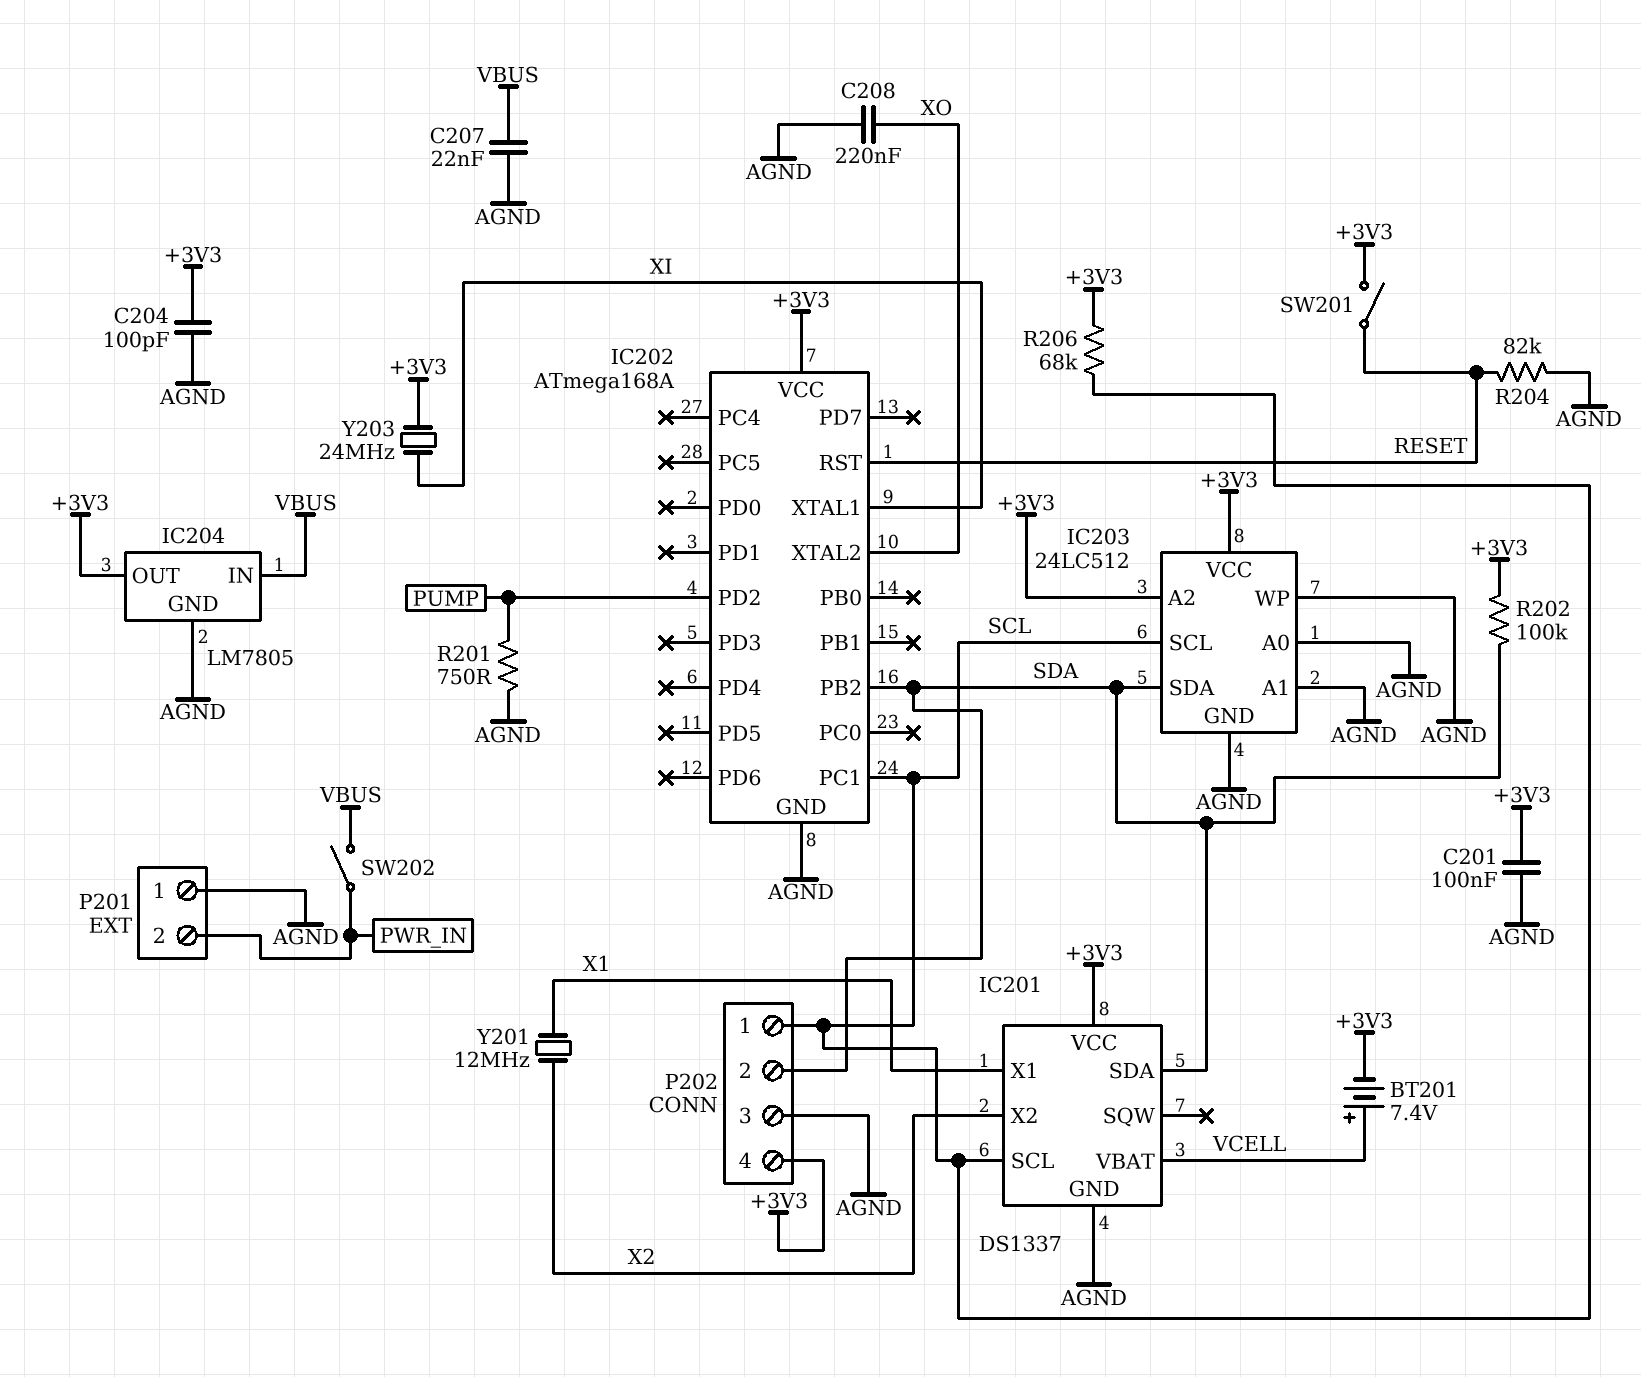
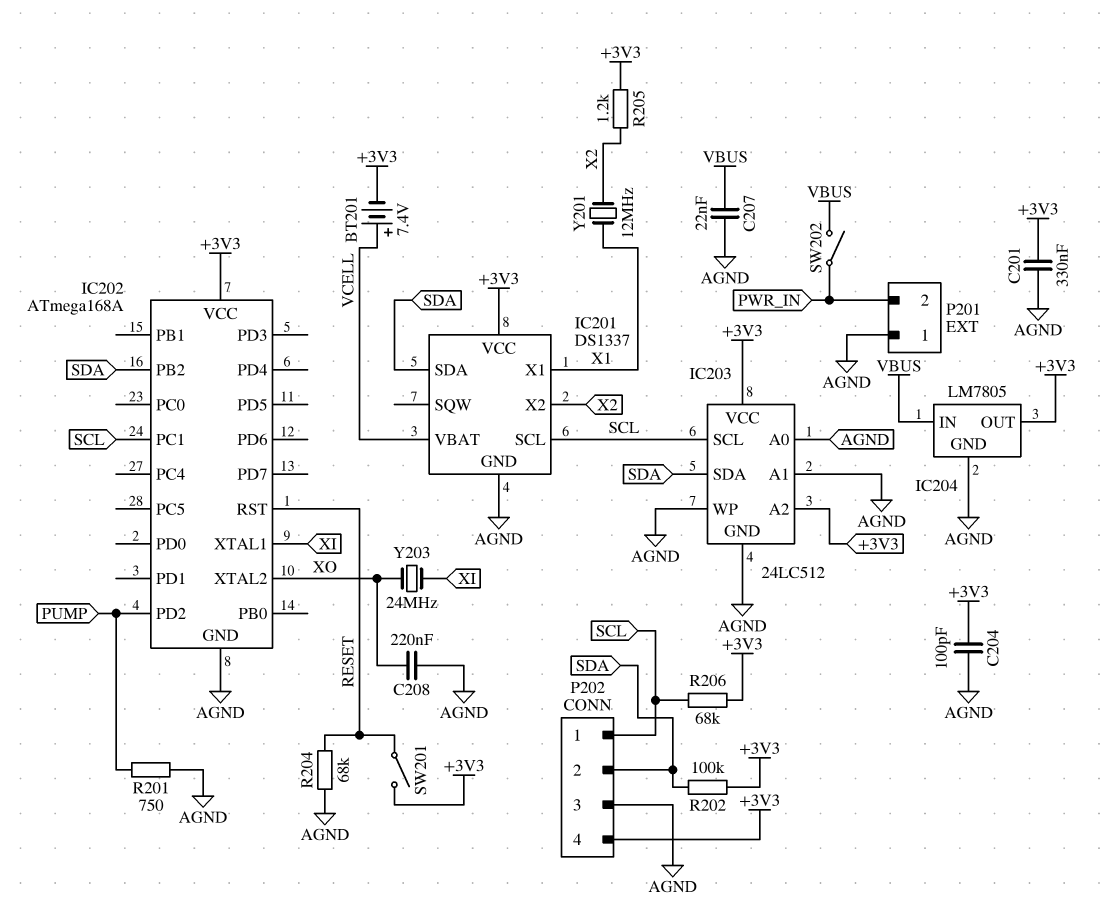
C201: 100nF (+3V3, AGND) -> 330nF (+3V3, AGND)
R204: 82k (AGND, RESET) -> 68k (AGND, RESET)
R205: none -> 1.2k (+3V3, X2)
Y203: 24MHz (+3V3, XI) -> 24MHz (XI, XO)

